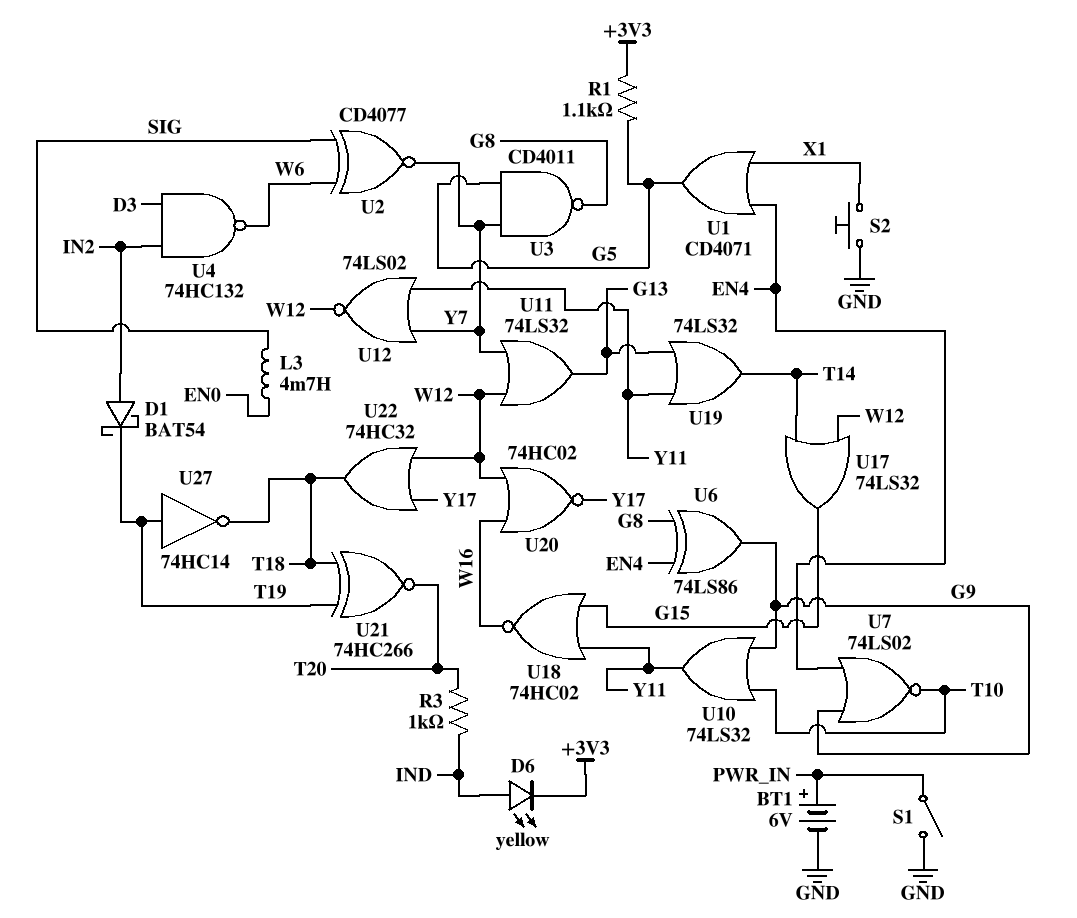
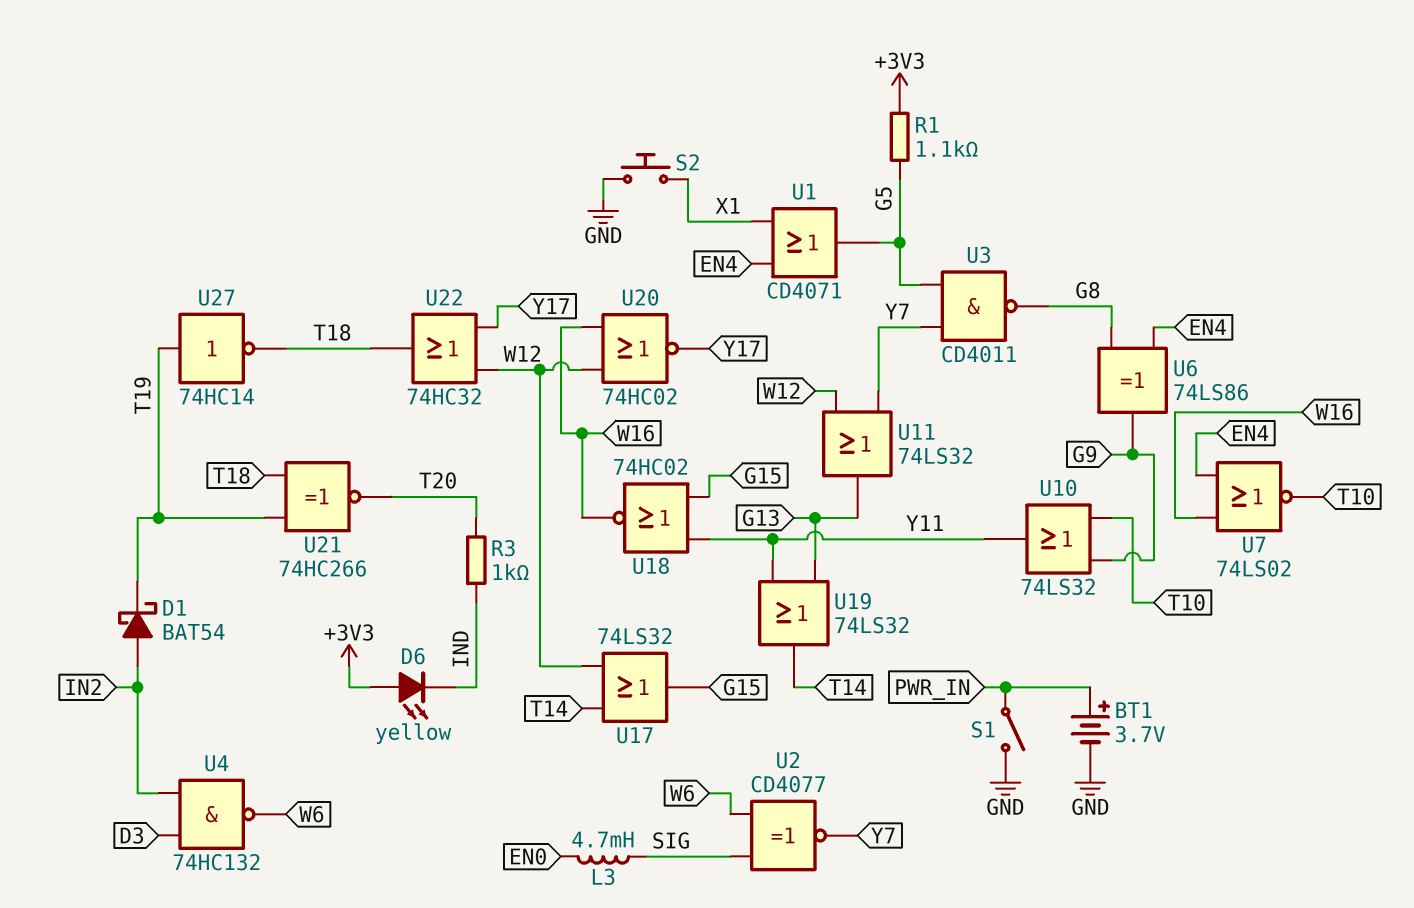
BT1: 6V (plus PWR_IN, minus GND) -> 3.7V (plus PWR_IN, minus GND)
D6: LED yellow (A IND, K +3V3) -> LED yellow (A +3V3, K IND)
U7: NOR 74LS02 (in EN4, in G9, out T10) -> NOR 74LS02 (in EN4, in W16, out T10)
U12: NOR 74LS02 (in Y7, in Y11, out W12) -> none

